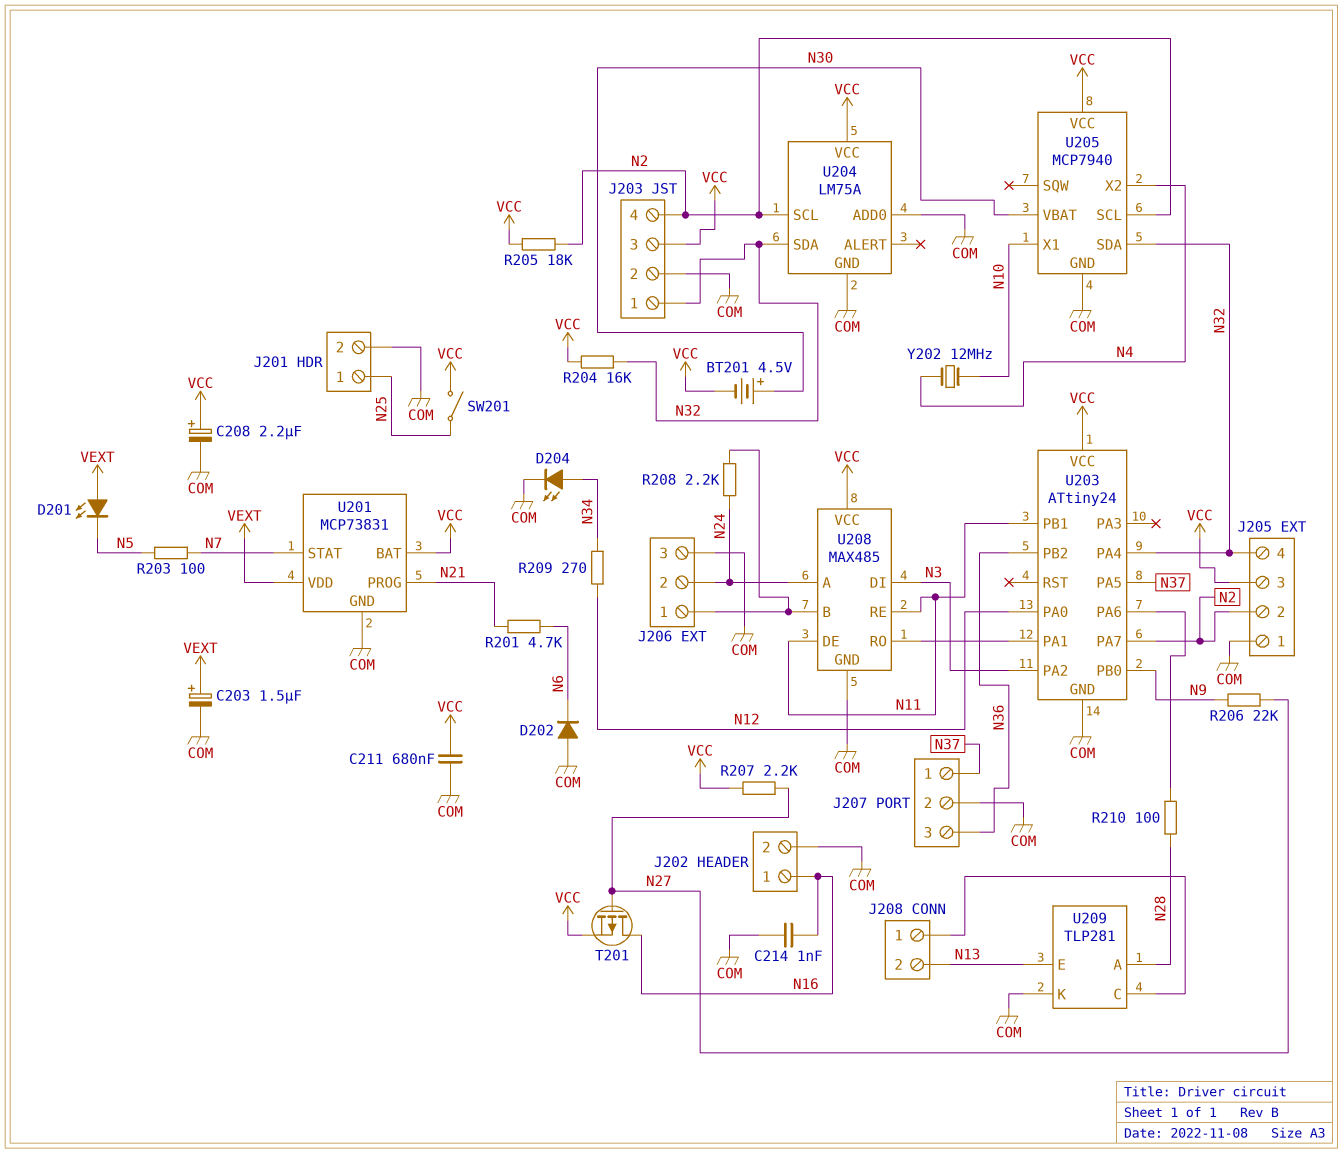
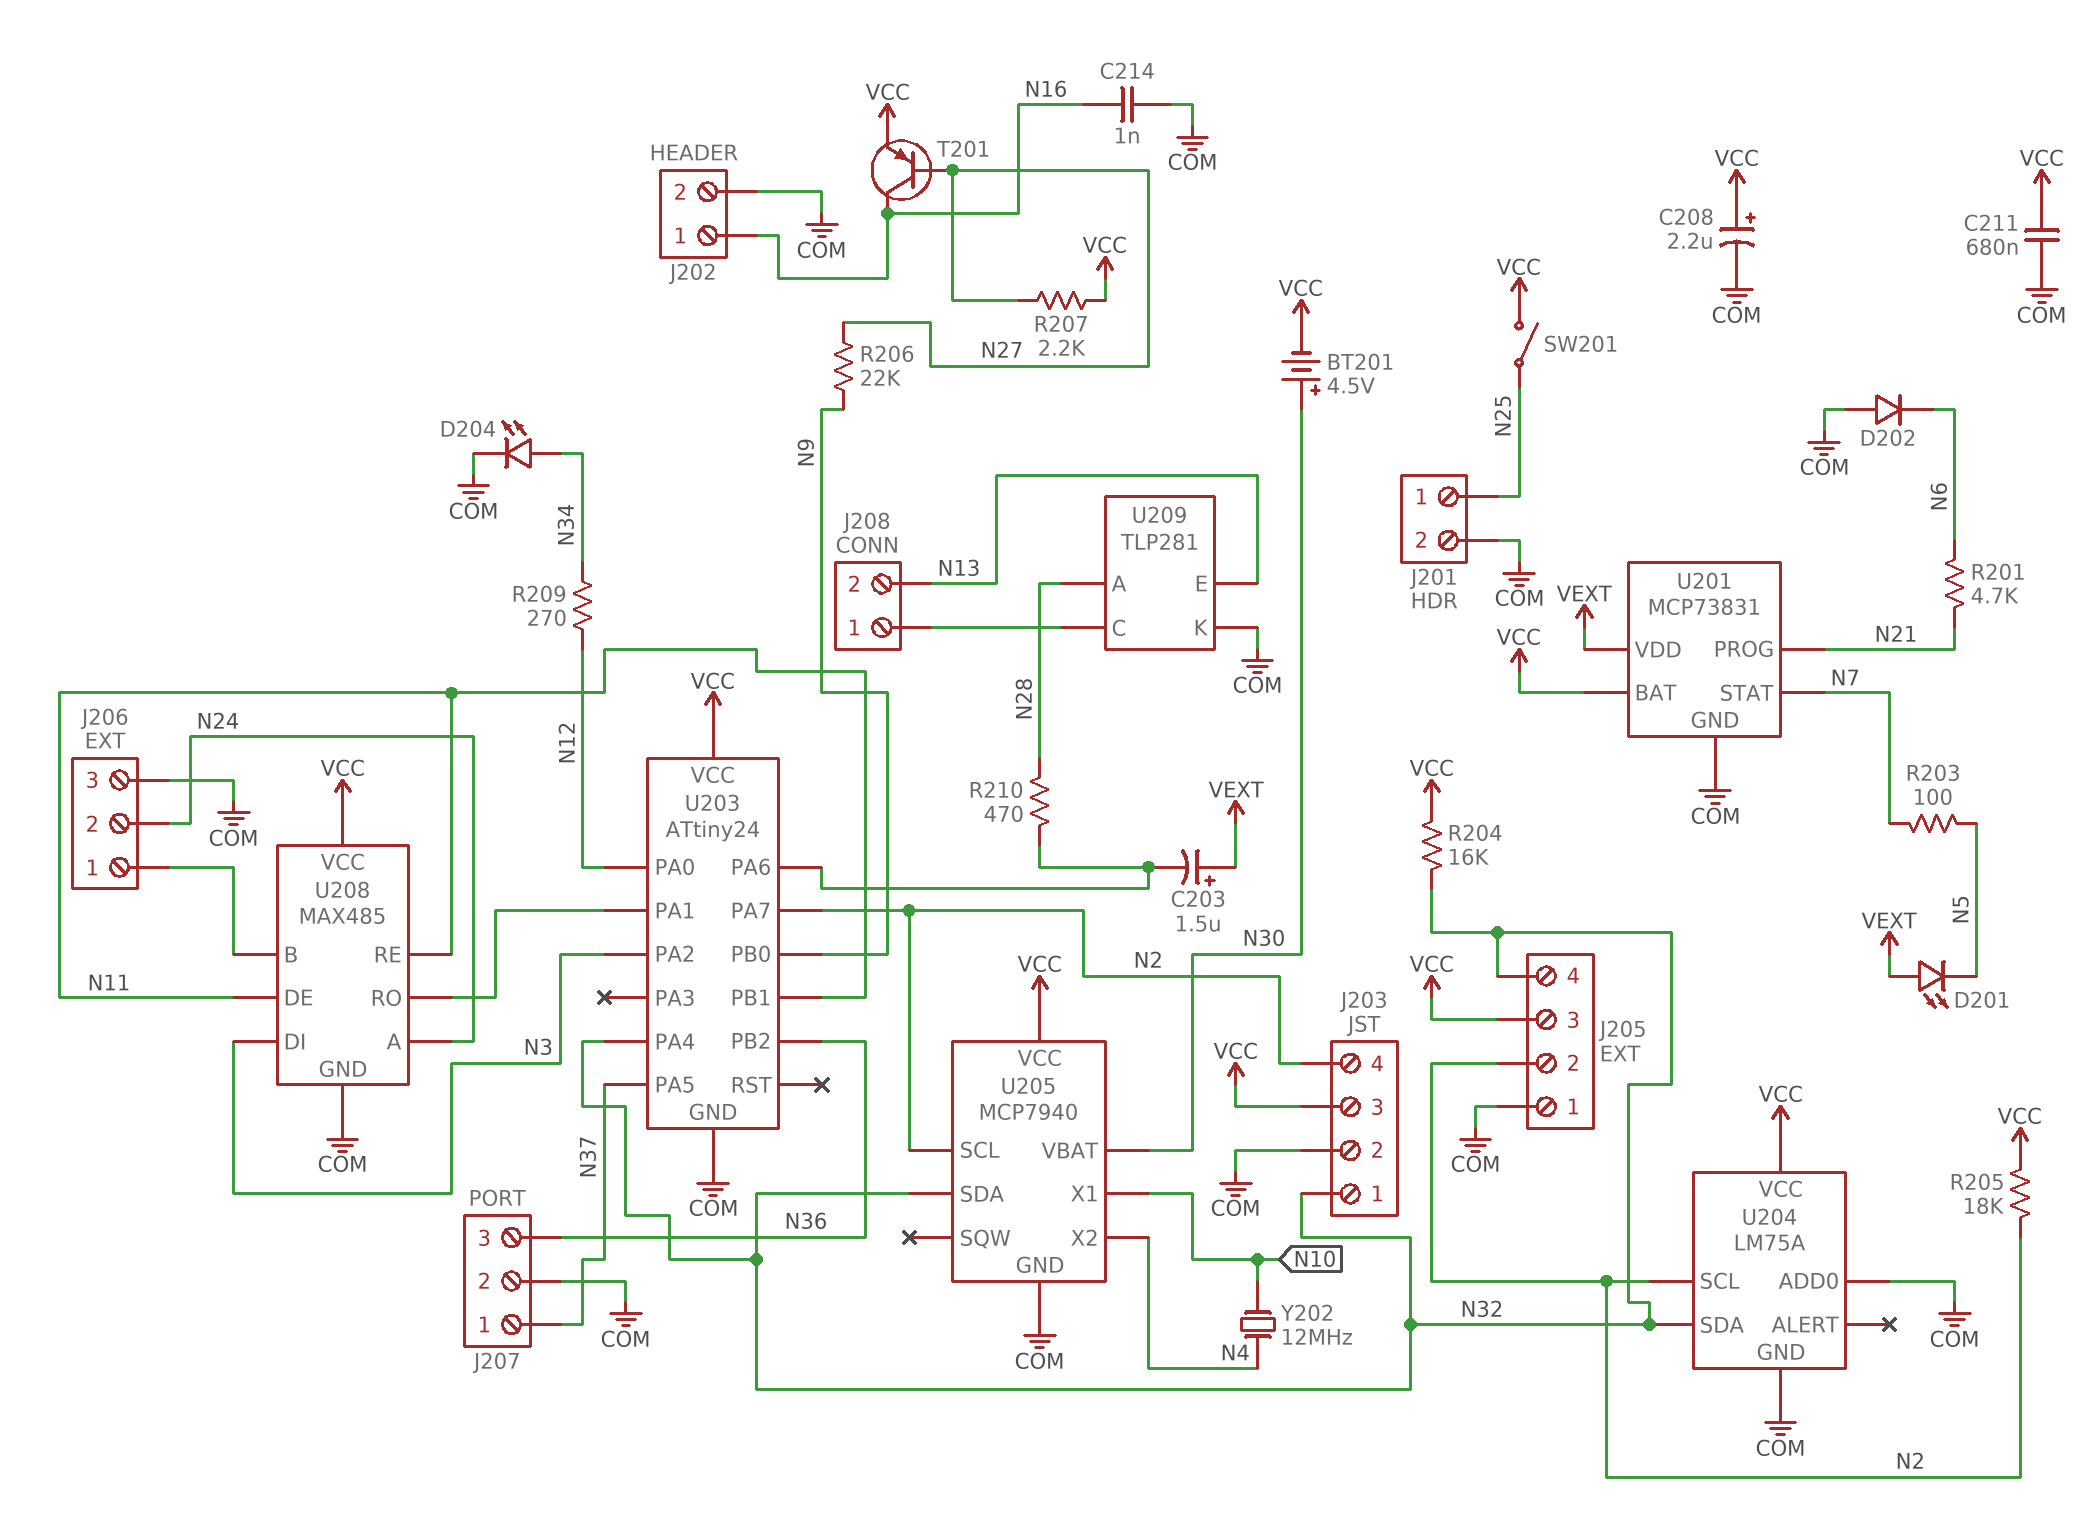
C203: 1.5uF (plus VEXT, minus COM) -> 1.5uF (plus VEXT, minus U203/PA6)
R208: 2.2k (J206/1, N24) -> none
R210: 100 (N28, U203/PA6) -> 470 (N28, U203/PA6)
T201: PMOS (G N27, D N16, S VCC) -> PNP (B N27, C N16, E VCC)

